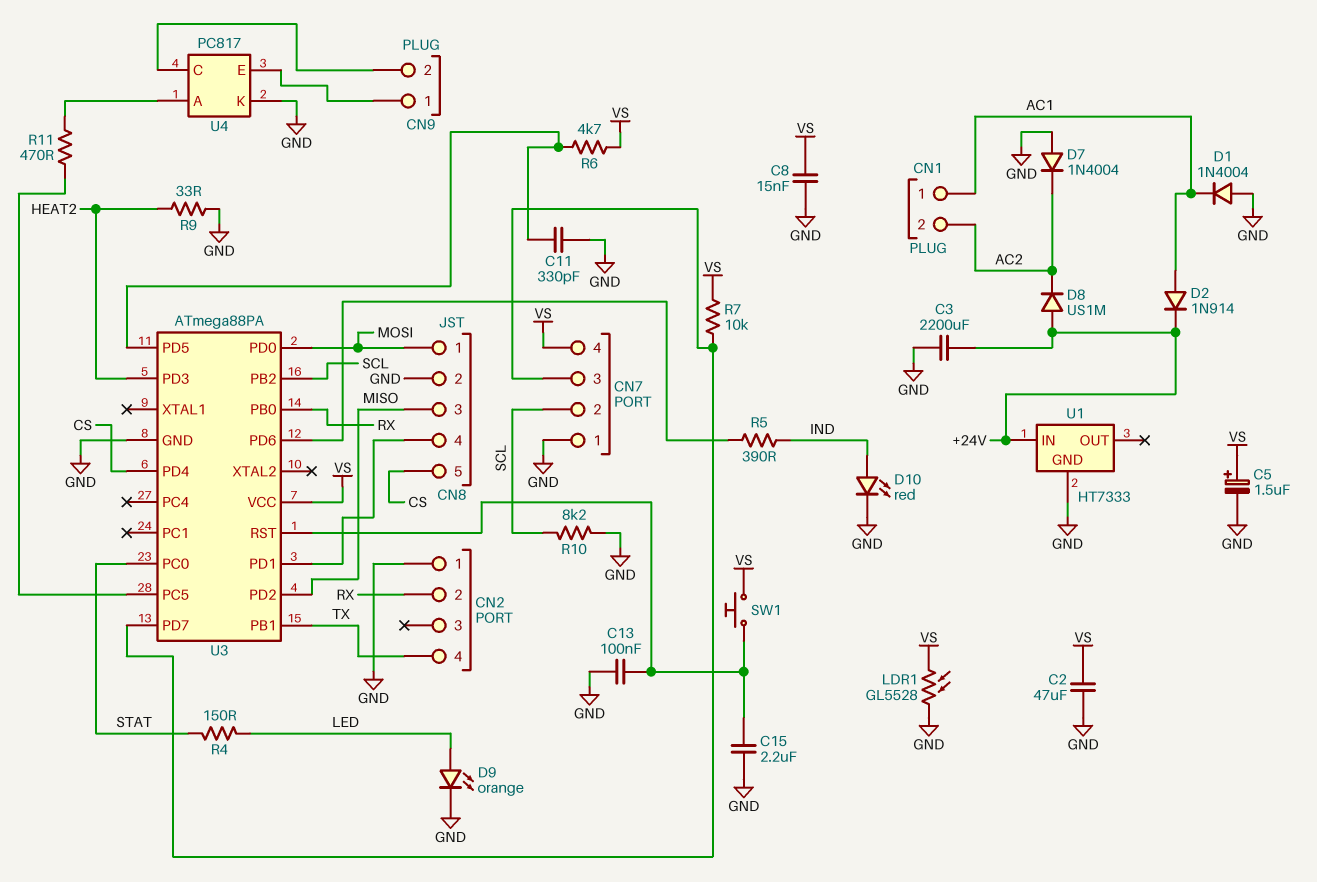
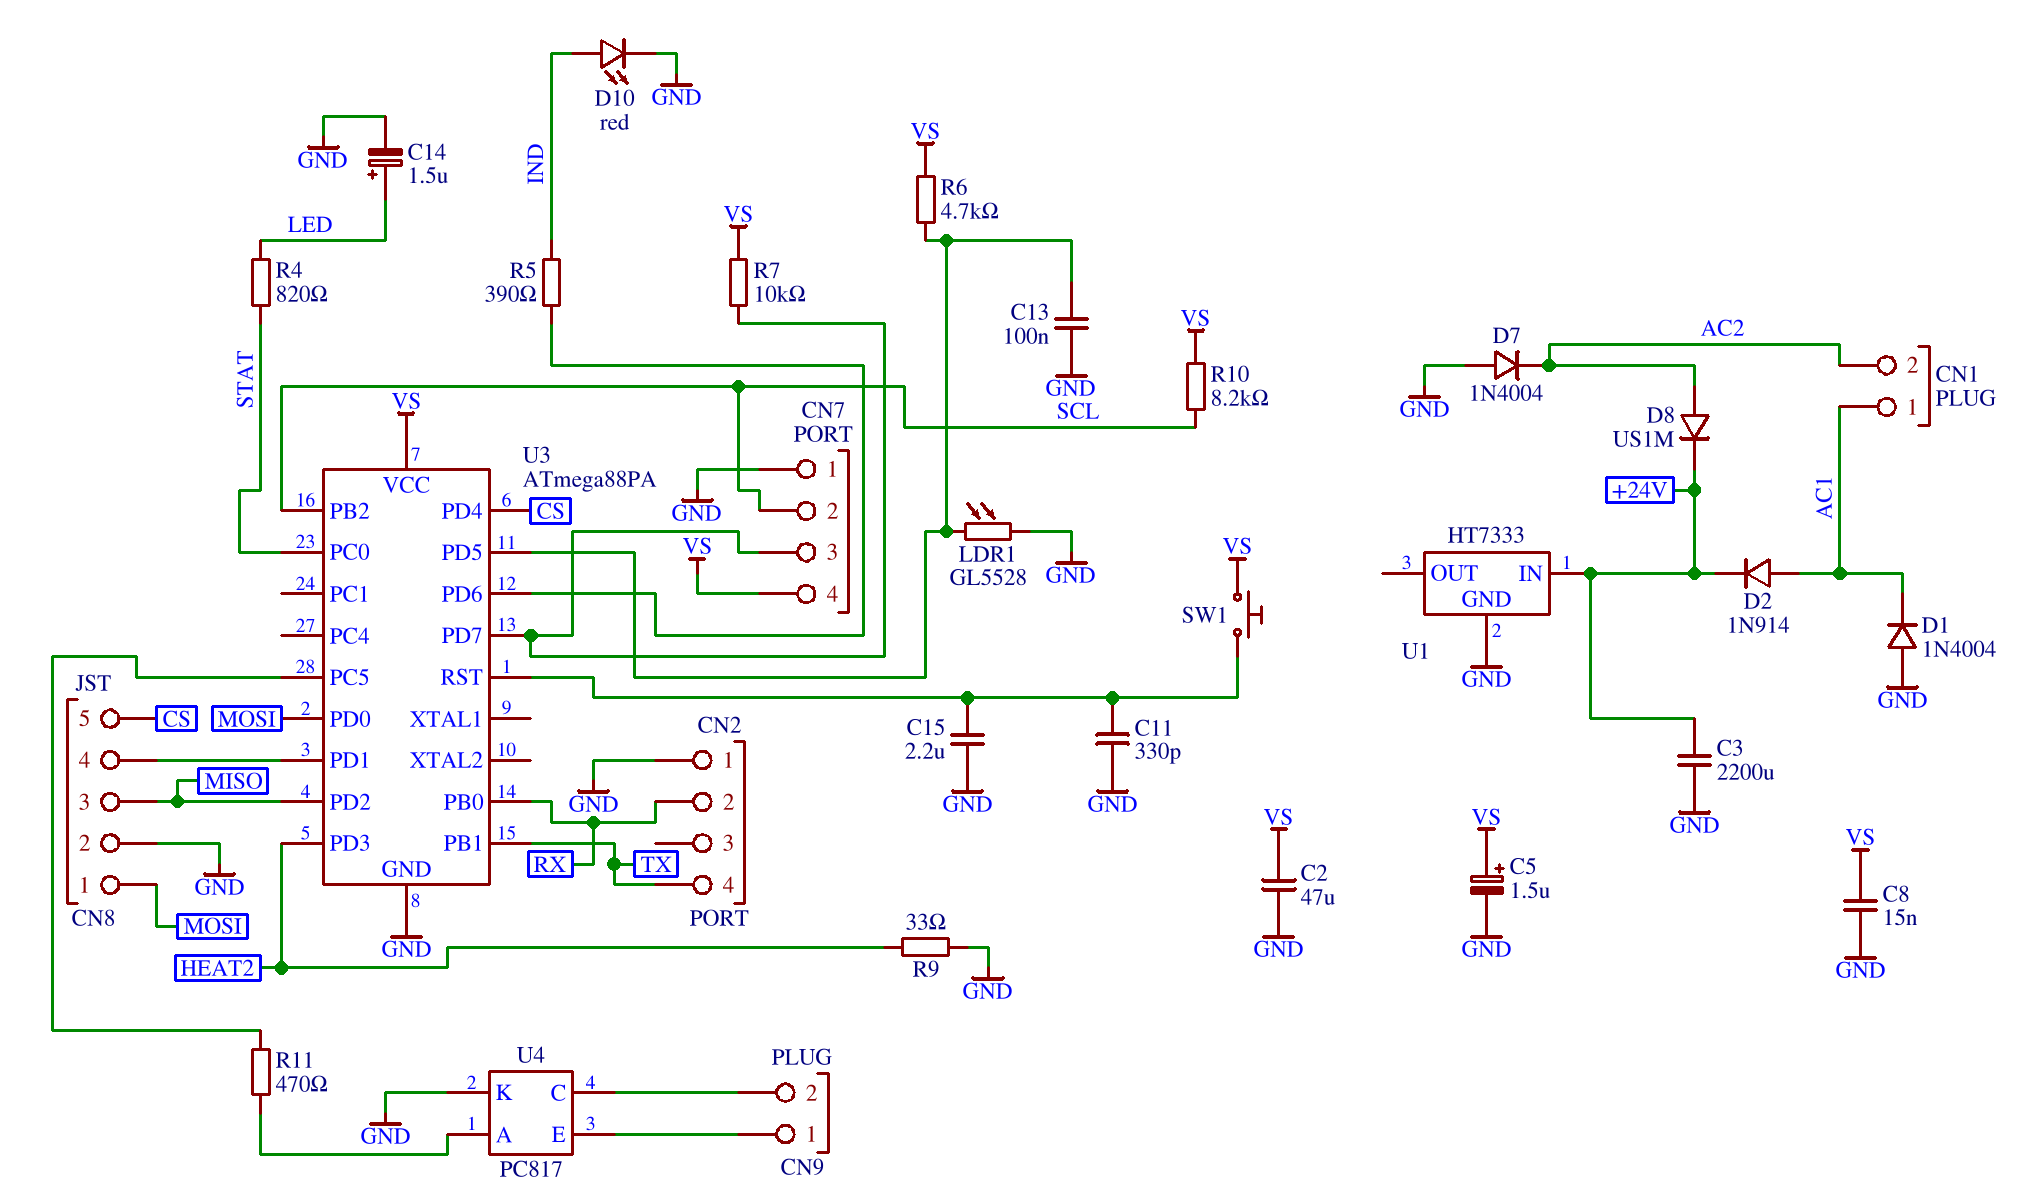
C11: 330pF (GND, U3/PD5) -> 330pF (GND, U3/RST)
C13: 100nF (GND, U3/RST) -> 100nF (GND, U3/PD5)
C14: none -> 1.5uF (plus LED, minus GND)
D8: diode US1M (A +24V, K AC2) -> diode US1M (A AC2, K +24V)
D9: LED orange (A LED, K GND) -> none
LDR1: GL5528 (GND, VS) -> GL5528 (GND, U3/PD5)
R4: 150 (LED, STAT) -> 820 (LED, STAT)
R10: 8.2k (GND, SCL) -> 8.2k (SCL, VS)

